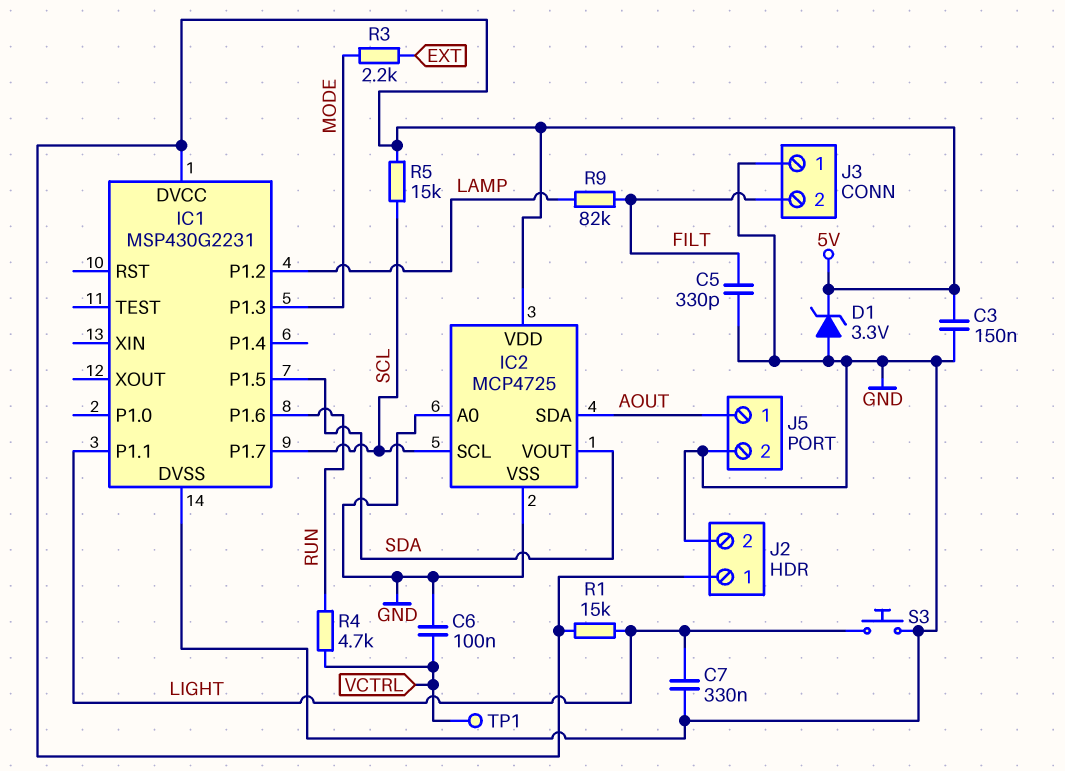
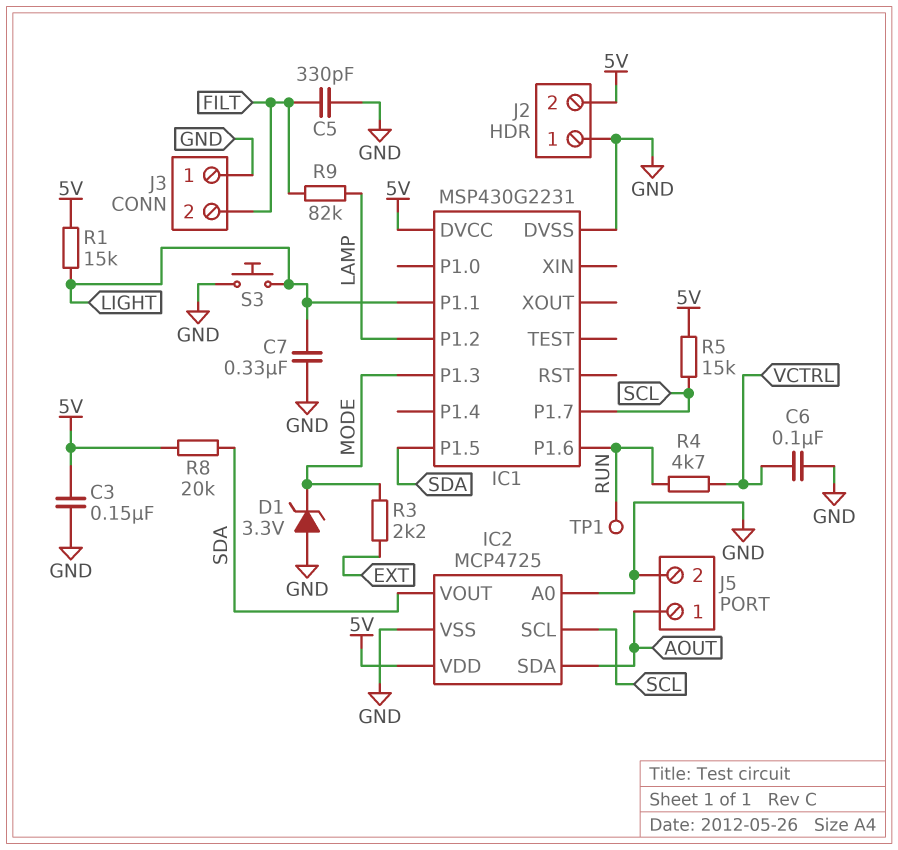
D1: zener 3.3V (A GND, K 5V) -> zener 3.3V (A GND, K MODE)
J2 pin 1: 5V -> GND
J2 pin 2: GND -> 5V
R8: none -> 20k (5V, SDA)
TP1: test point (VCTRL) -> test point (RUN)

